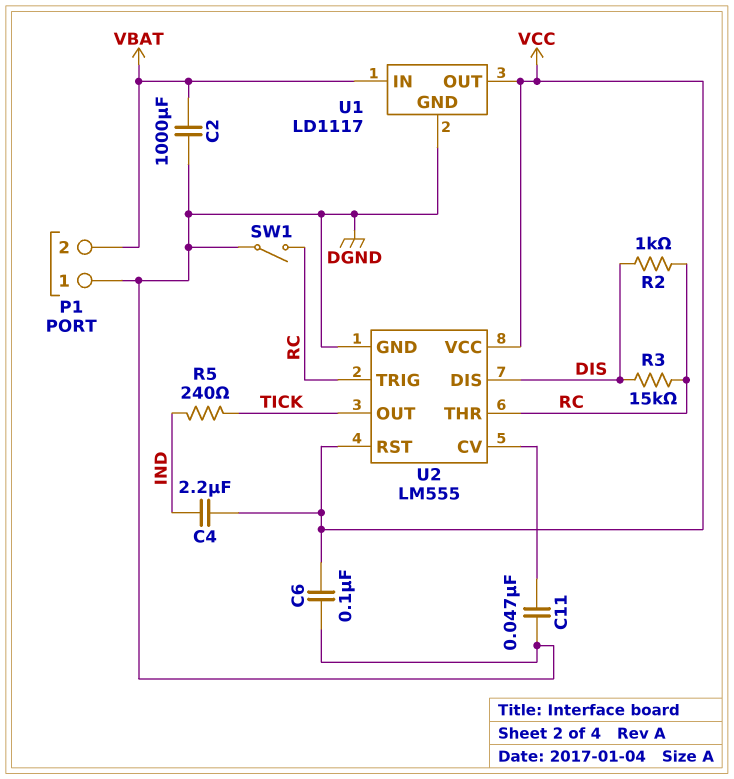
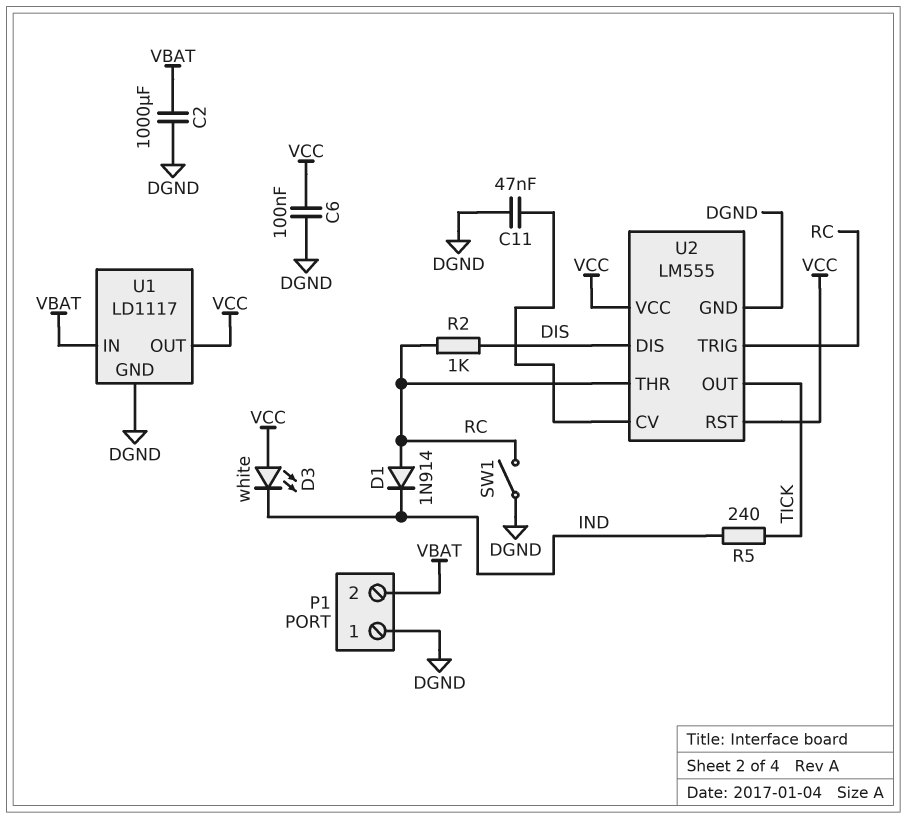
C4: 2.2uF (IND, VCC) -> none
D1: none -> diode 1N914 (A RC, K IND)
D3: none -> LED white (A VCC, K IND)
R3: 15k (DIS, RC) -> none

